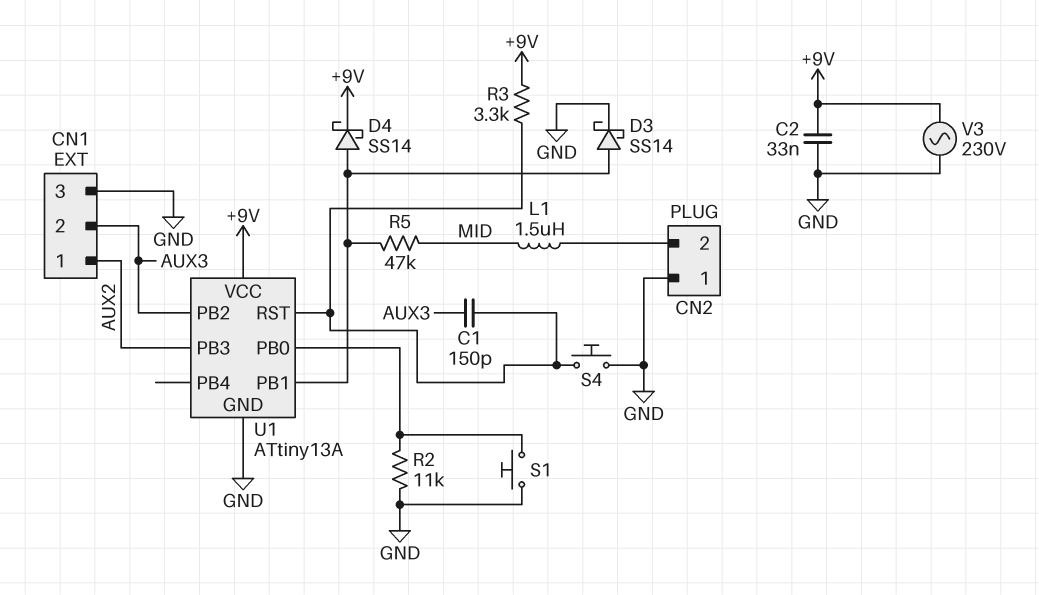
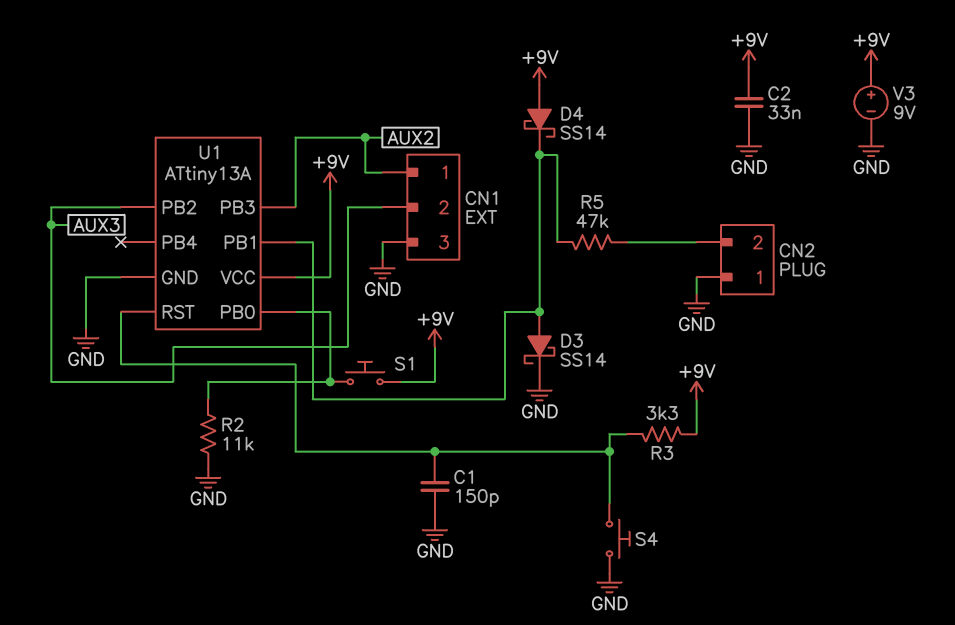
C1: 150pF (AUX3, U1/RST) -> 150pF (GND, U1/RST)
D4: schottky SS14 (A U1/PB1, K +9V) -> schottky SS14 (A +9V, K U1/PB1)
L1: 1.5uH (CN2/2, MID) -> none
R5: 47k (MID, U1/PB1) -> 47k (CN2/2, U1/PB1)
S1: button (GND, U1/PB0) -> button (+9V, U1/PB0)
V3: AC 230V (+9V, GND) -> 9V (plus +9V, minus GND)

